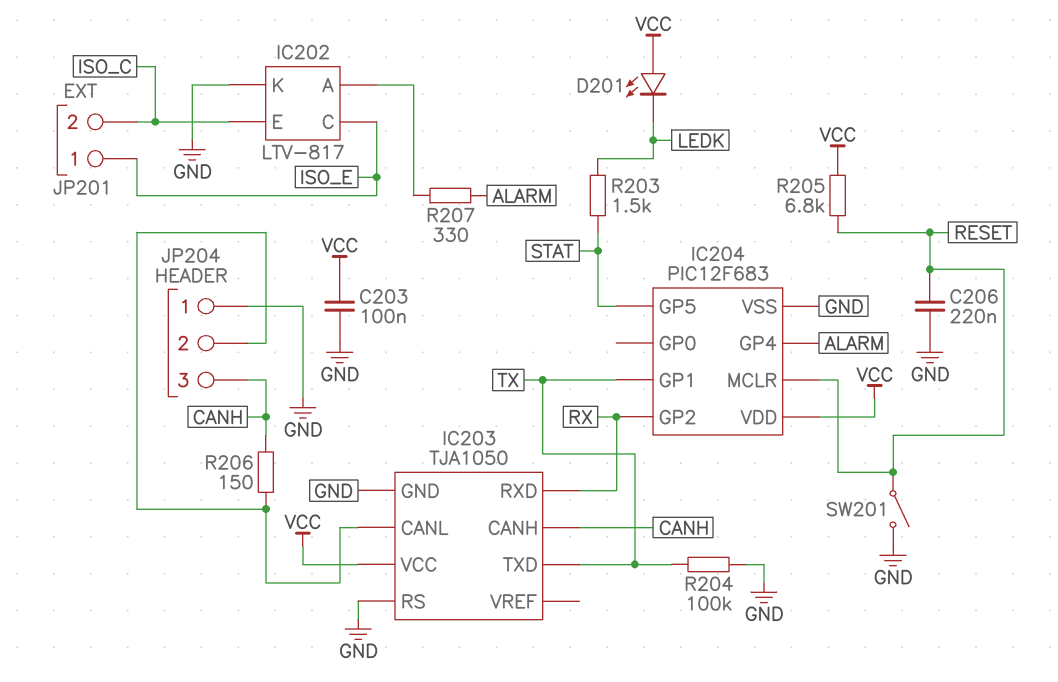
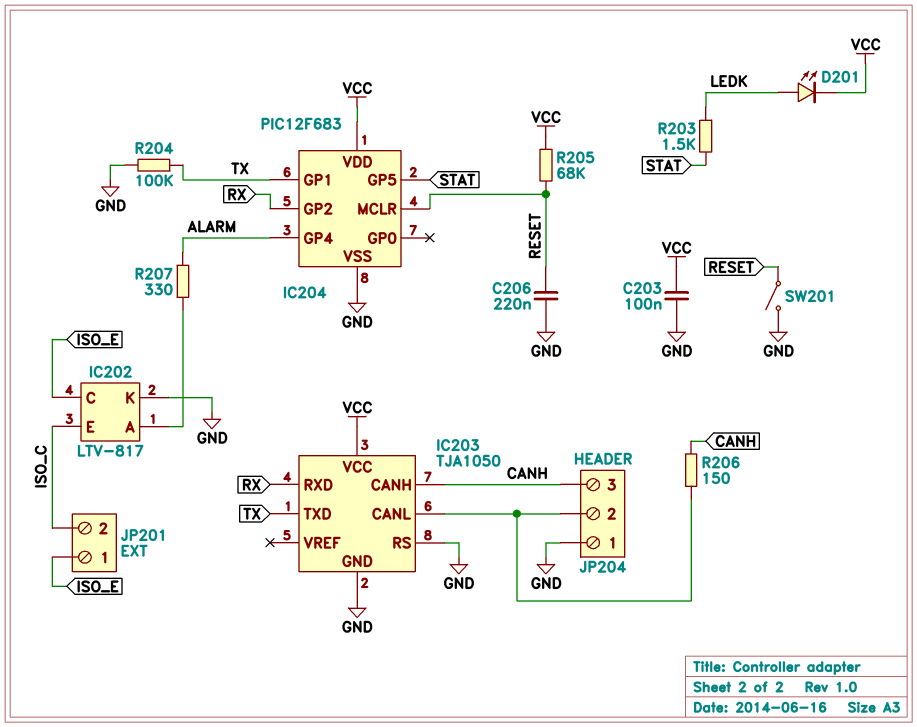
D201: LED (A VCC, K LEDK) -> LED (A LEDK, K VCC)
R205: 6.8k (RESET, VCC) -> 68k (RESET, VCC)

